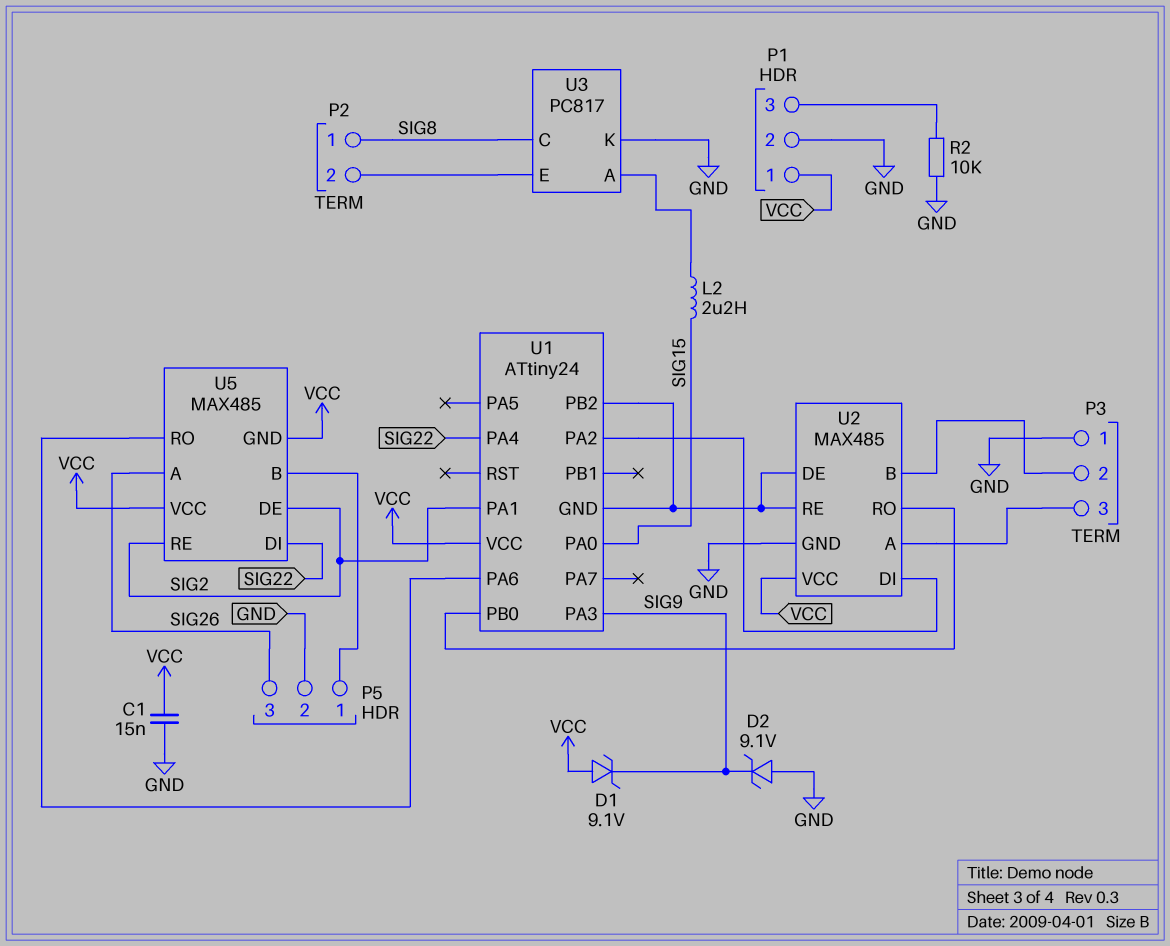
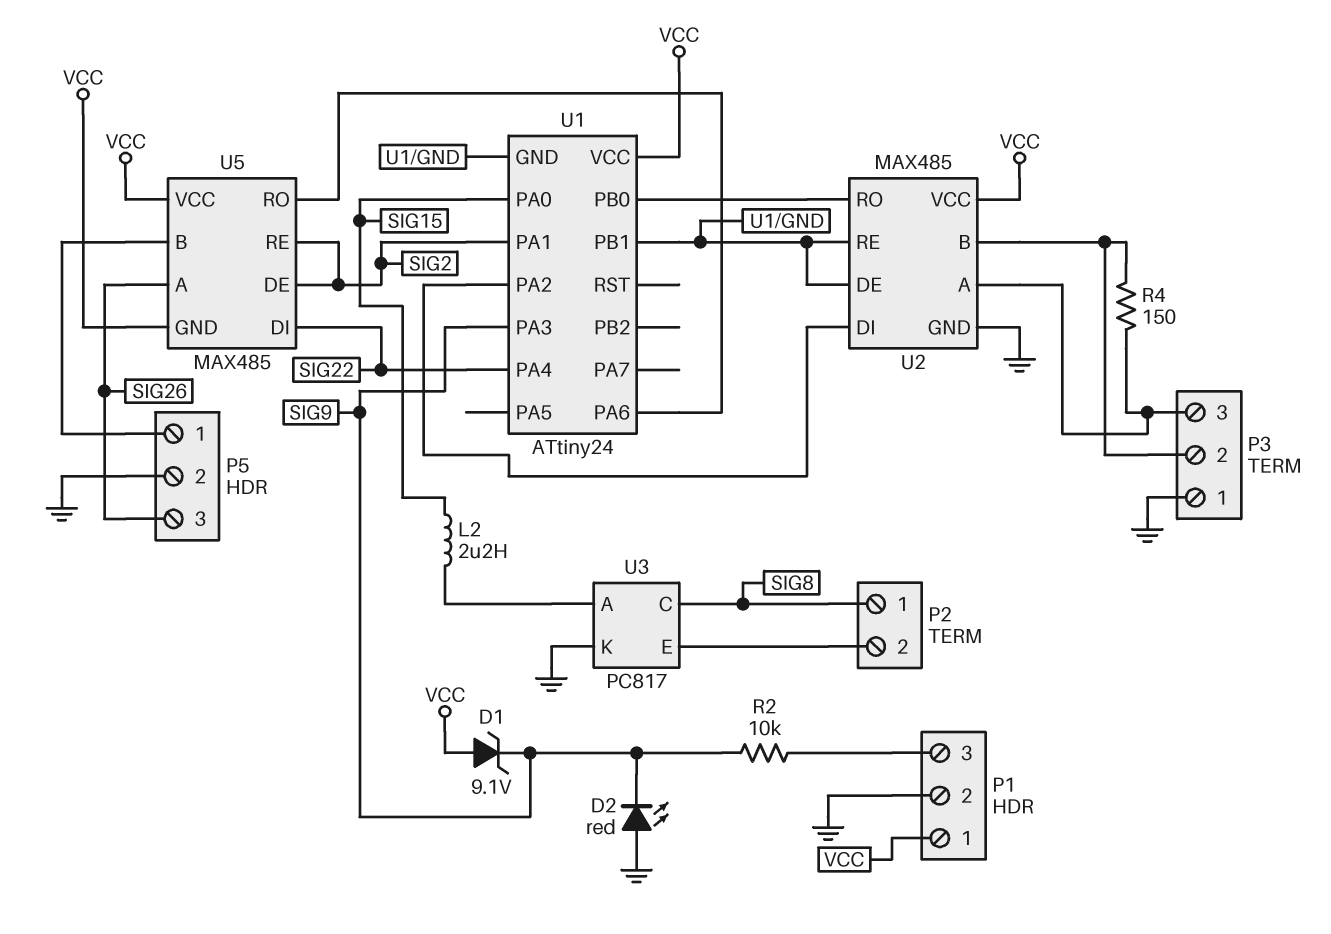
C1: 15nF (GND, VCC) -> none
D2: zener 9.1V (A GND, K SIG9) -> LED red (A GND, K SIG9)
R2: 10k (GND, P1/3) -> 10k (P1/3, SIG9)
R4: none -> 150 (P3/2, P3/3)
U1 pin PB1: none -> U1/GND
U1 pin PB2: U1/GND -> none

